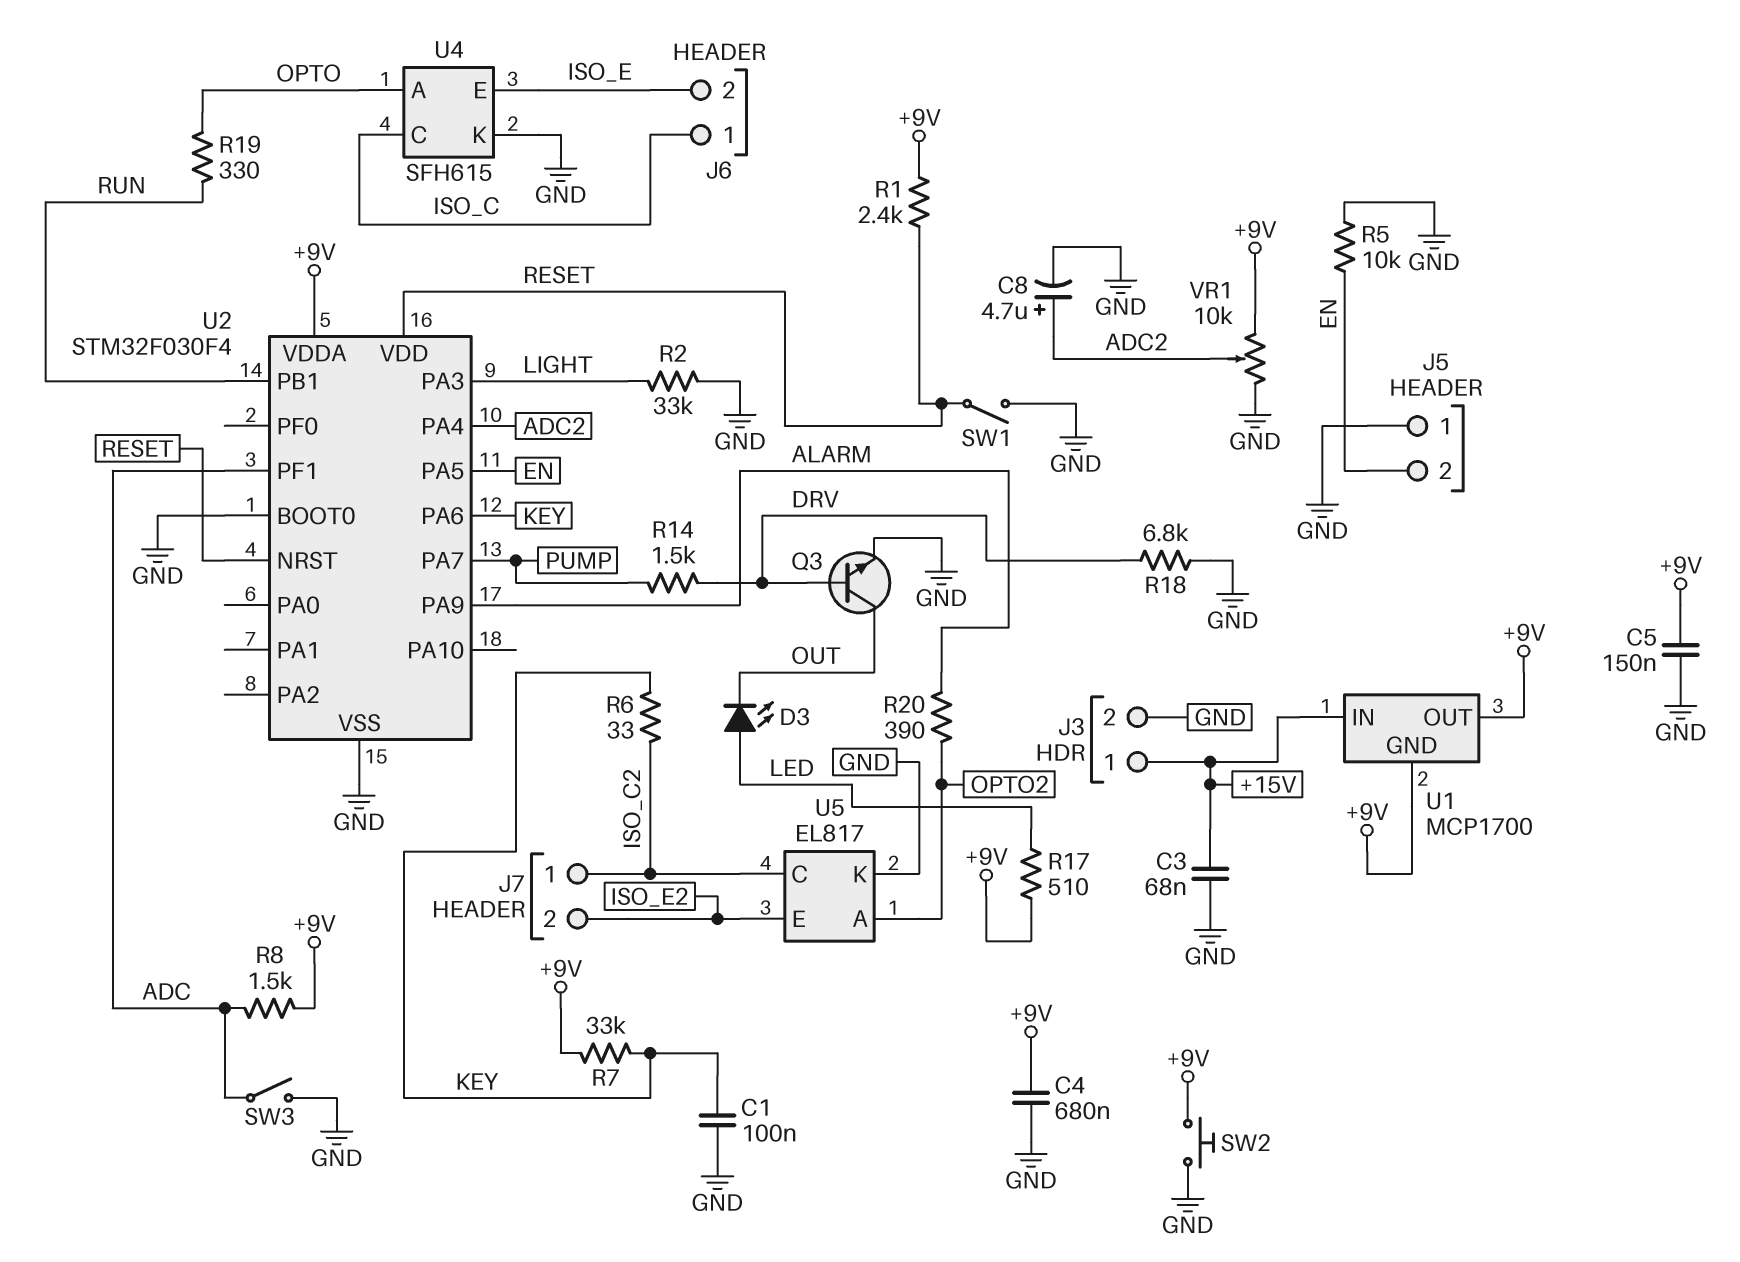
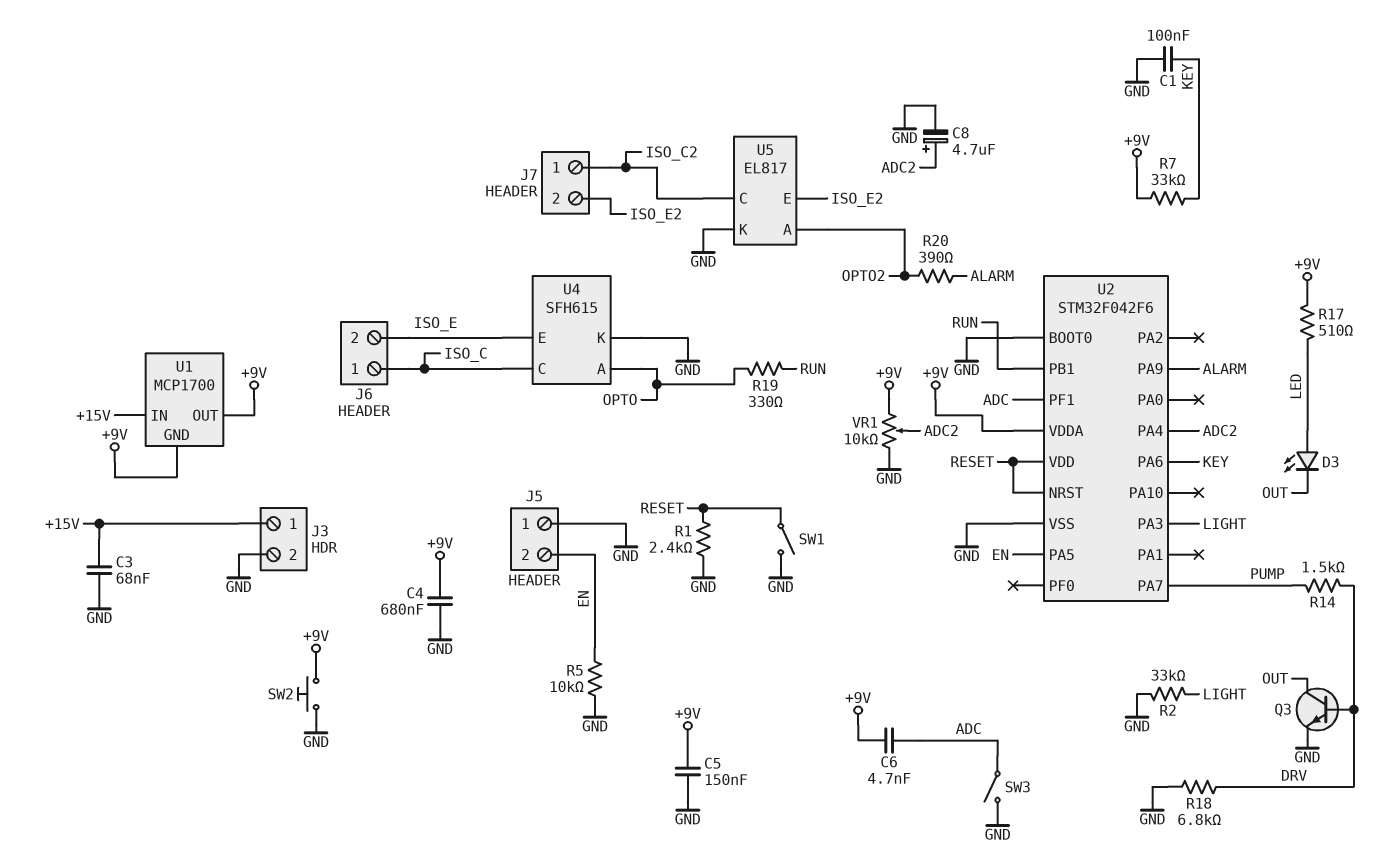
C6: none -> 4.7nF (+9V, ADC)
R1: 2.4k (+9V, RESET) -> 2.4k (GND, RESET)
R6: 33 (ISO_C2, KEY) -> none
R8: 1.5k (+9V, ADC) -> none
U2: STM32F030F4 -> STM32F042F6

